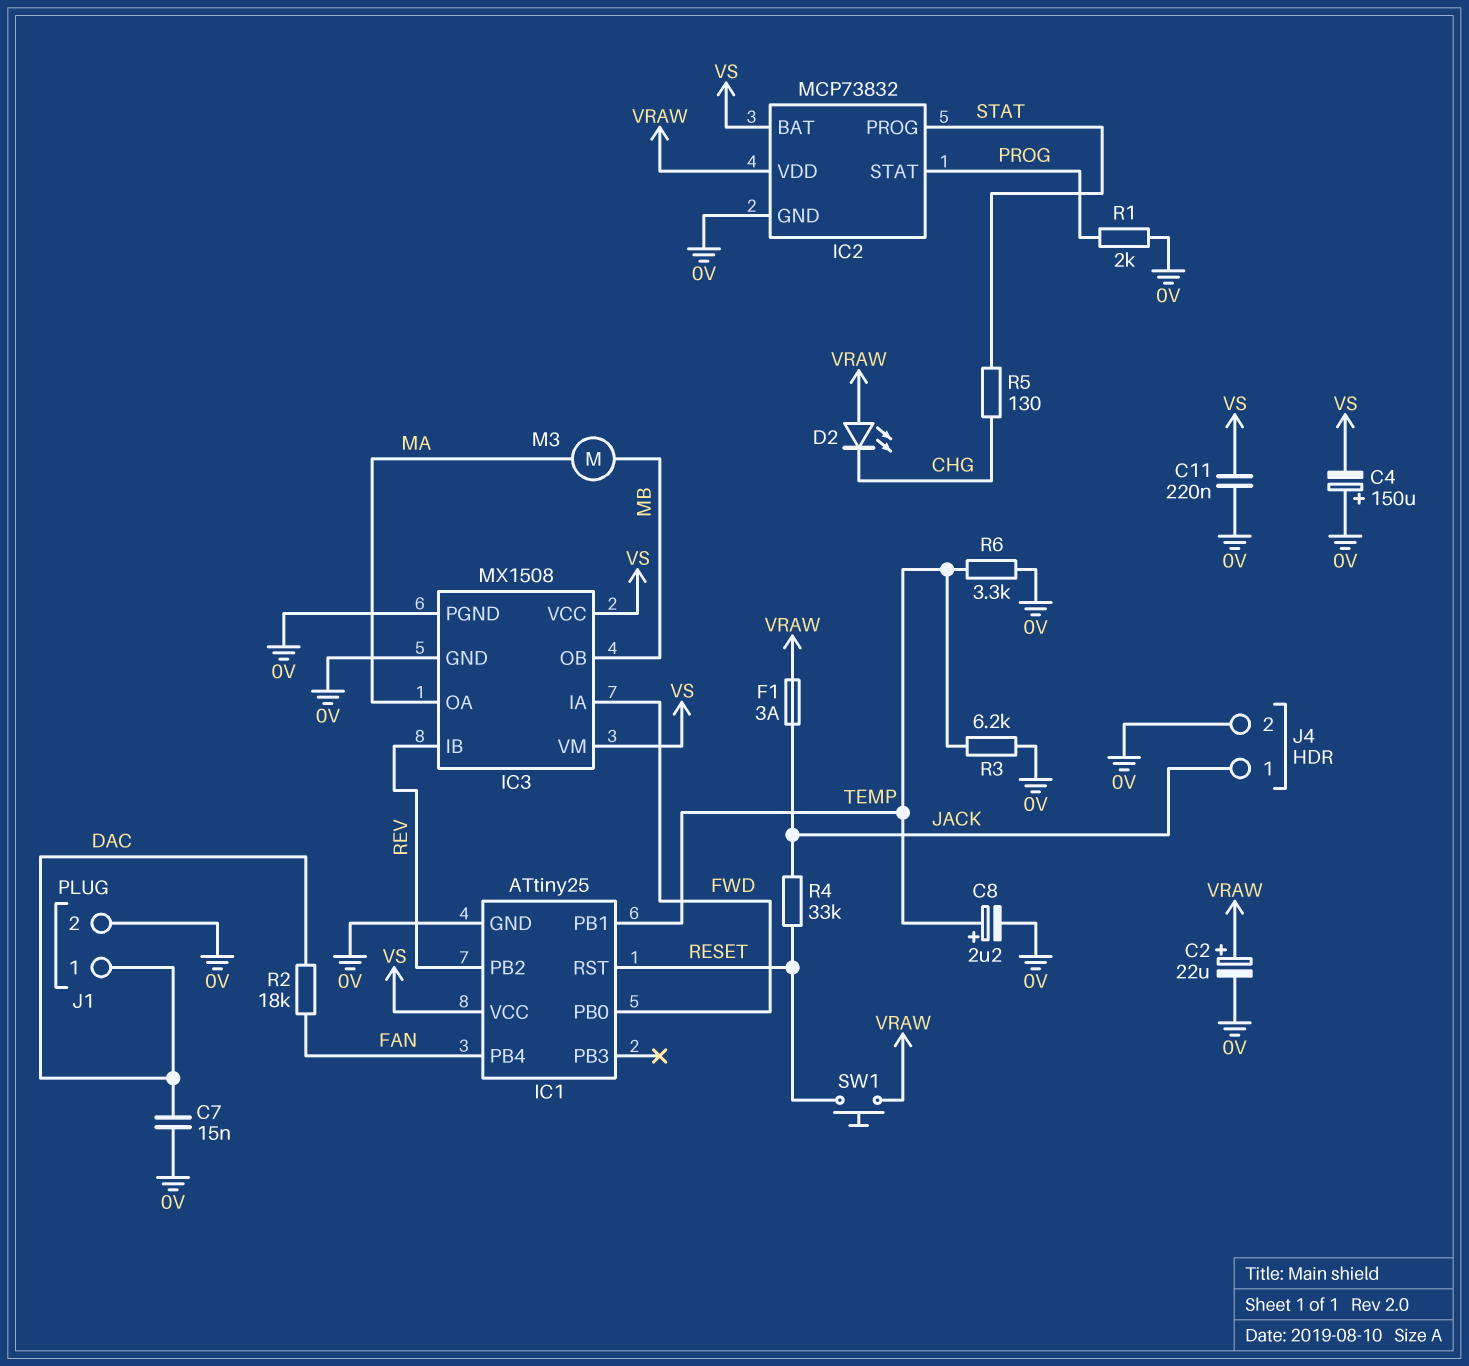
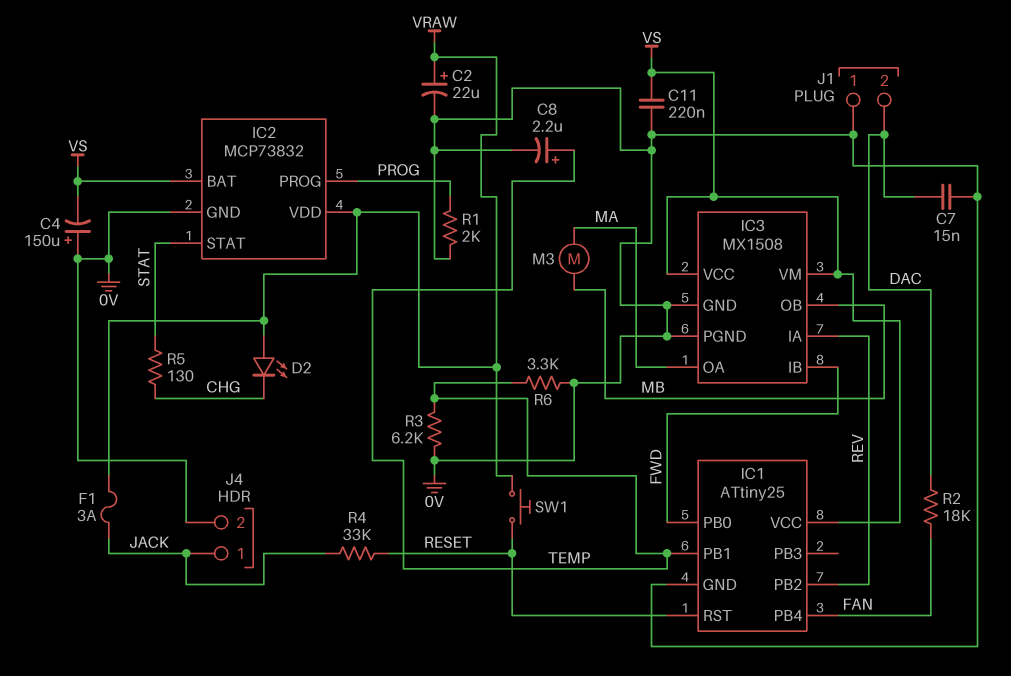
IC2 pin PROG: STAT -> PROG
IC2 pin STAT: PROG -> STAT
IC3 pin IA: FWD -> REV
IC3 pin IB: REV -> FWD
J1 pin 1: DAC -> 0V
J1 pin 2: 0V -> DAC

